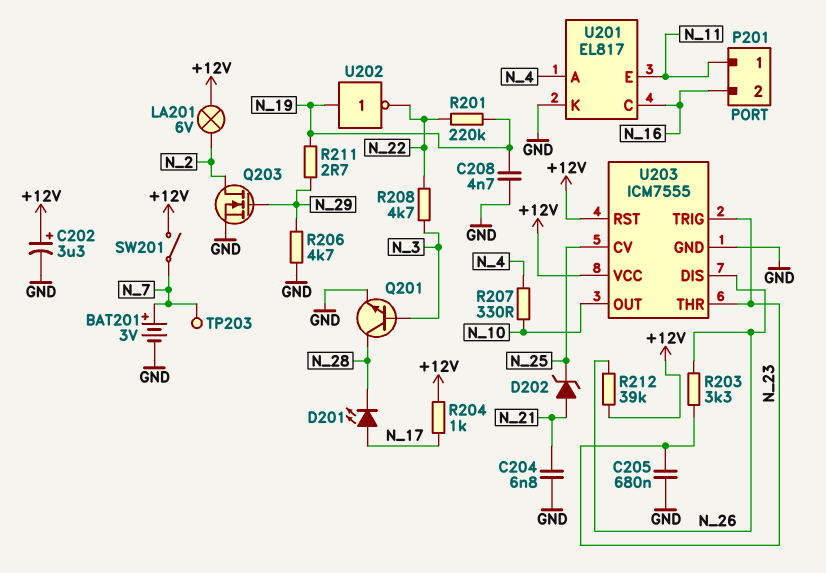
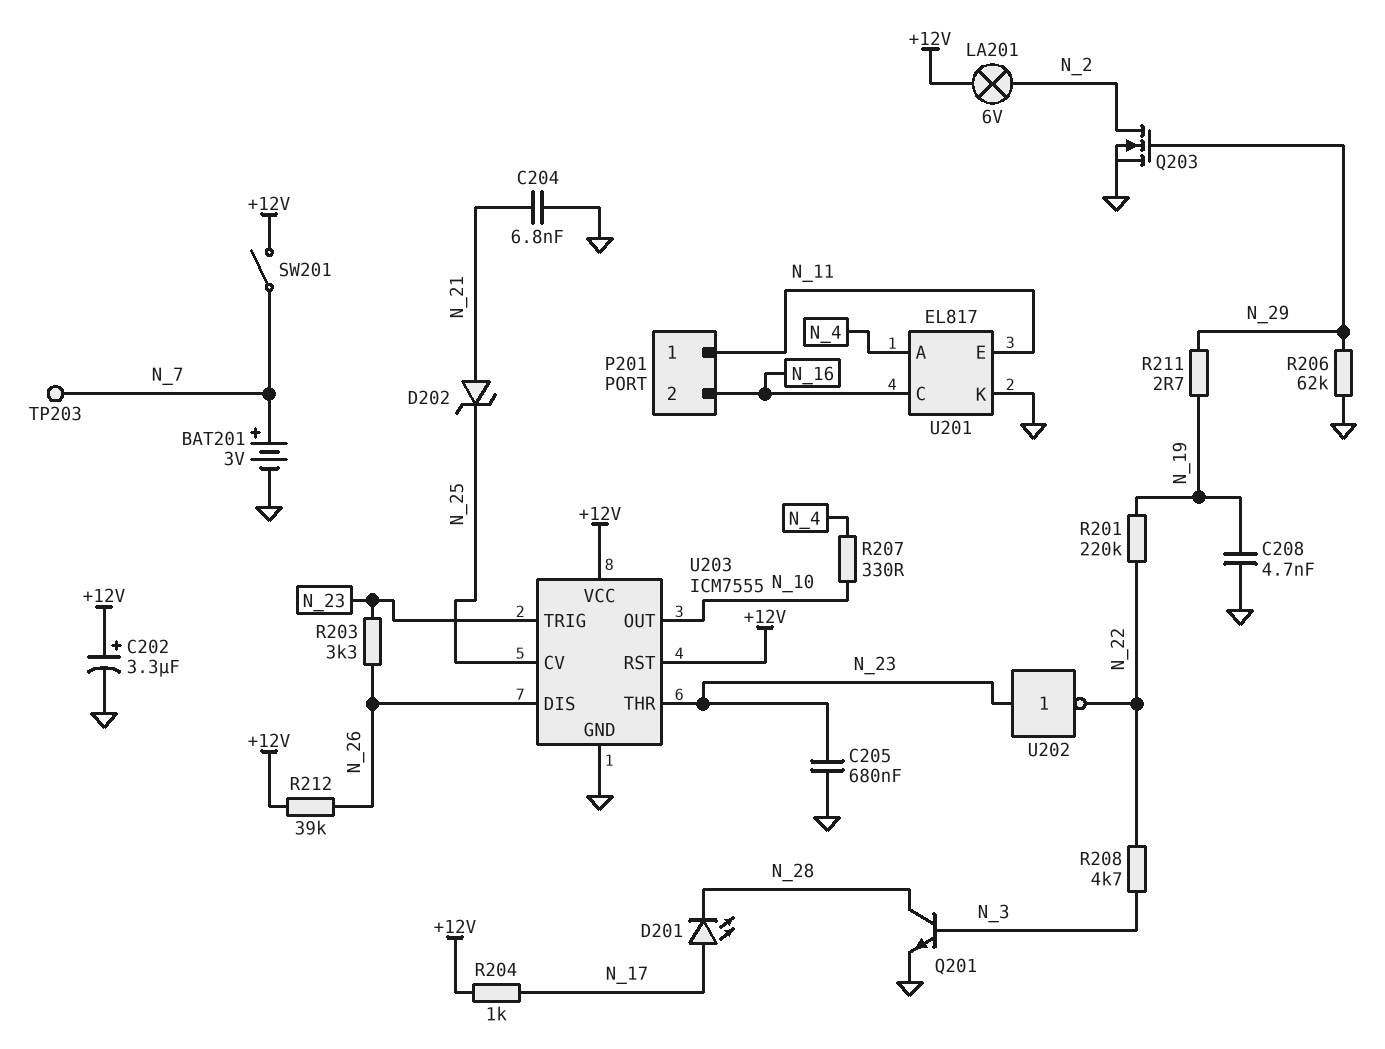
R206: 4.7k (GND, N_29) -> 62k (GND, N_29)
U202: NOT (in N_19, out N_22) -> NOT (in N_23, out N_22)

